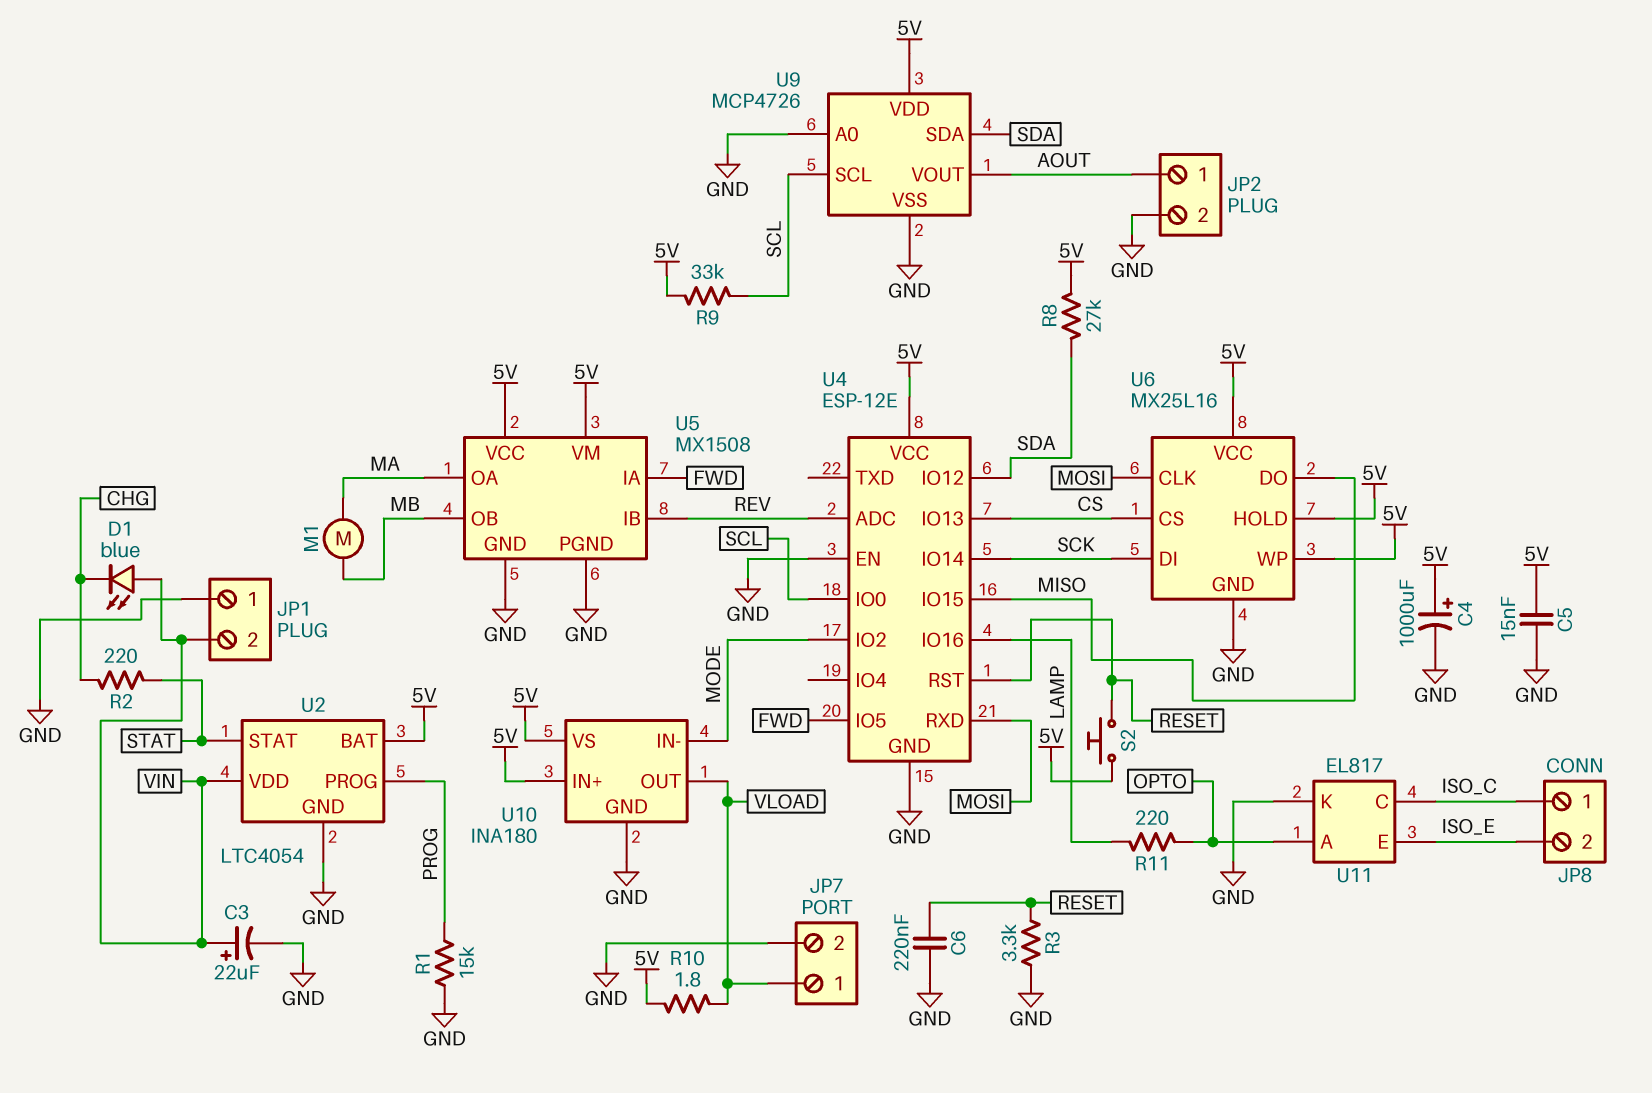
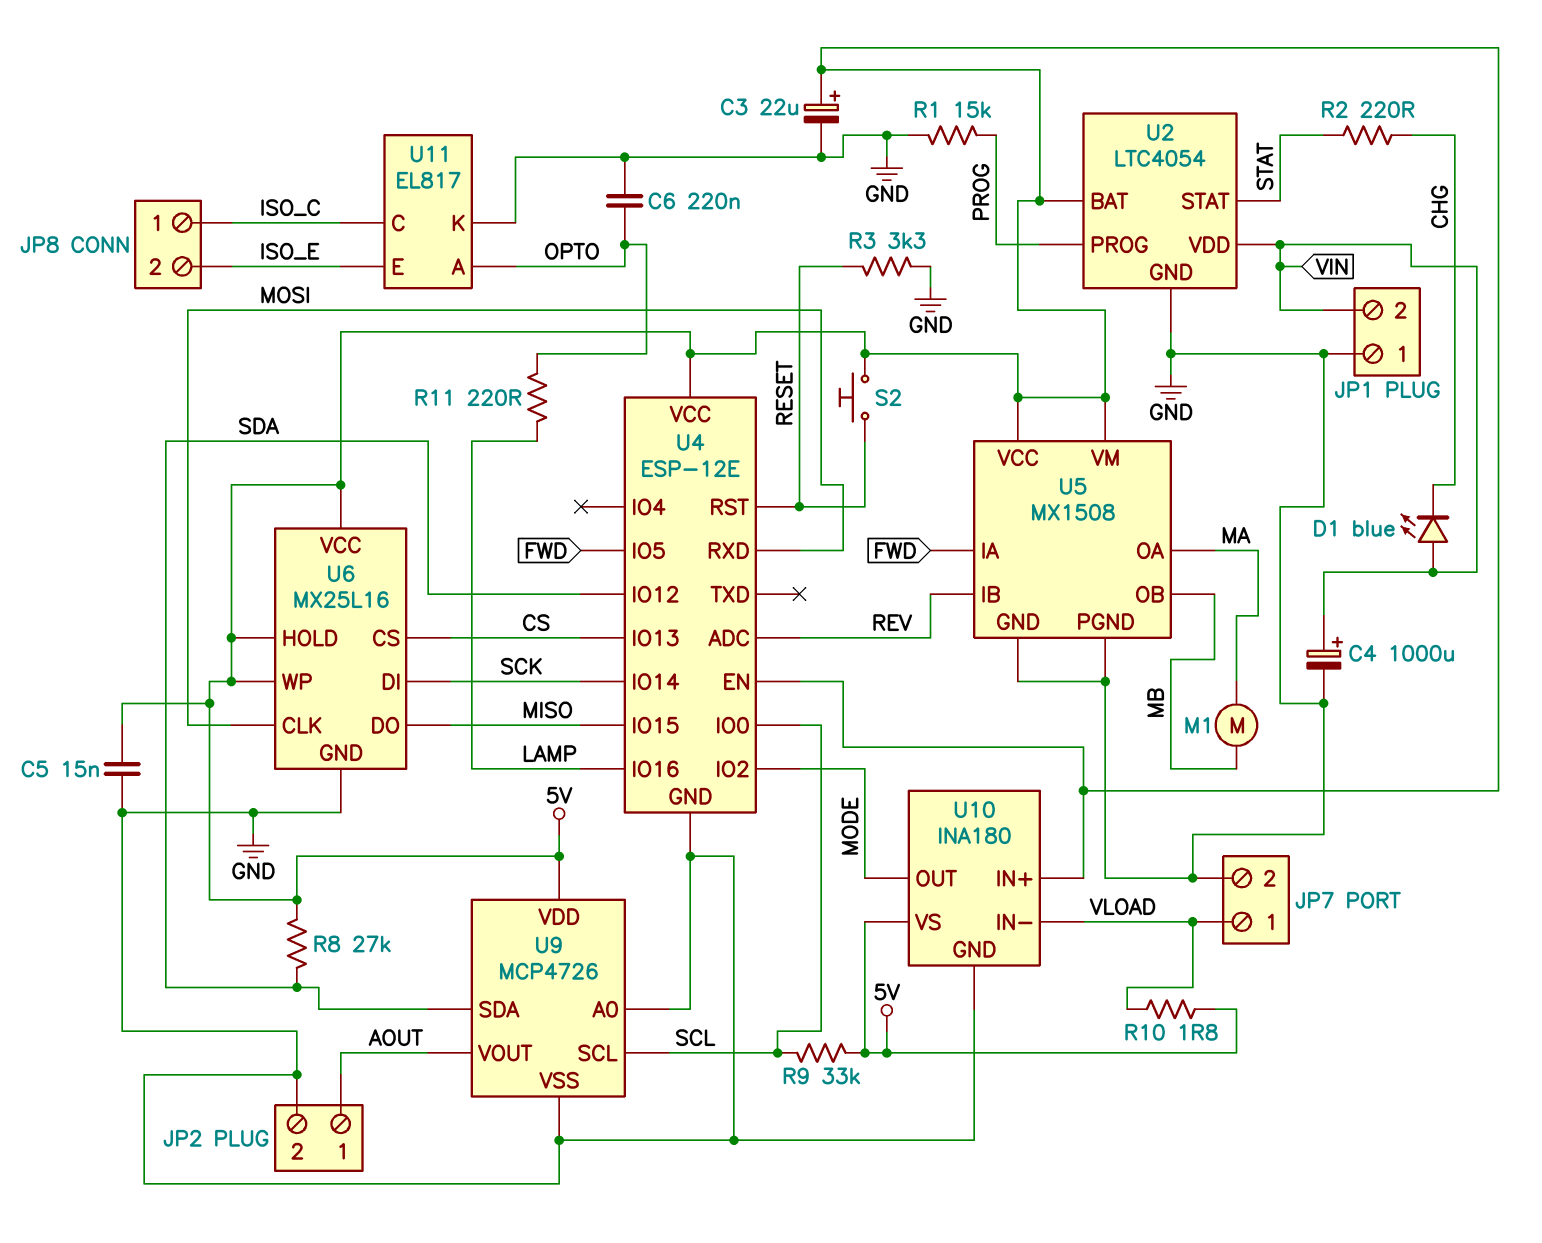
C3: 22uF (plus VIN, minus GND) -> 22uF (plus 5V, minus GND)
C4: 1000uF (plus 5V, minus GND) -> 1000uF (plus VIN, minus GND)
C6: 220nF (GND, RESET) -> 220nF (GND, OPTO)
U4 pin EN: GND -> 5V
U10 pin IN-: MODE -> VLOAD
U10 pin OUT: VLOAD -> MODE

